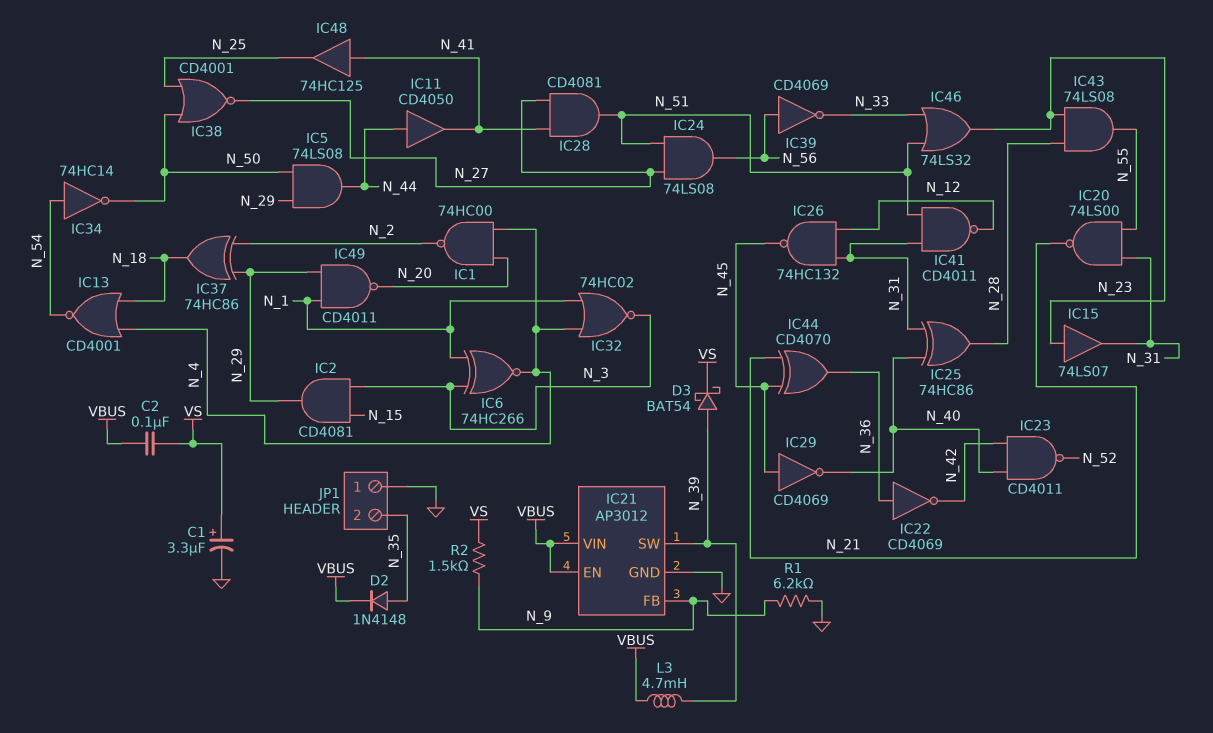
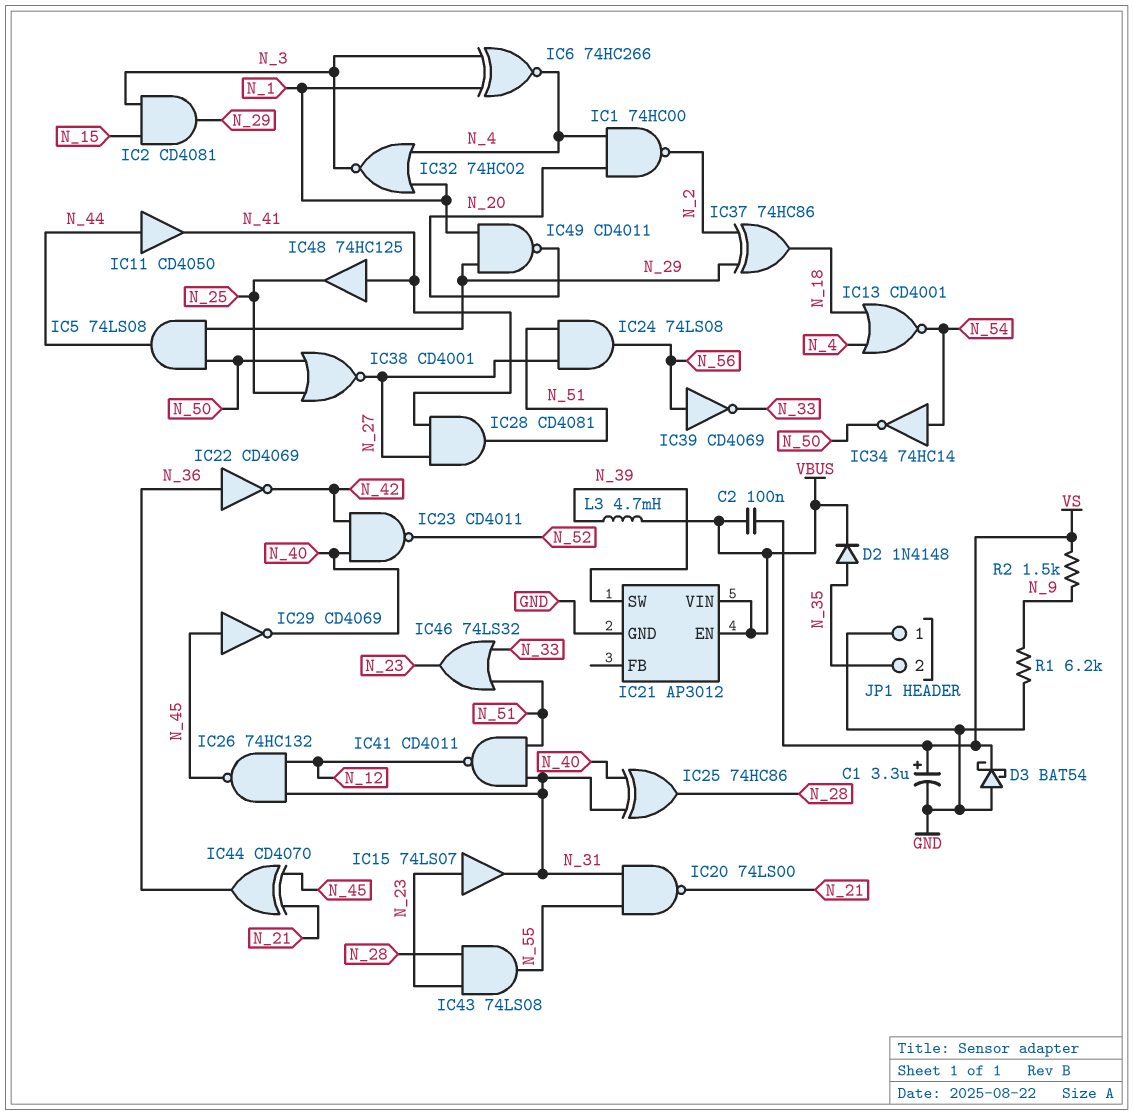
D3: schottky BAT54 (A N_39, K VS) -> schottky BAT54 (A GND, K VS)
IC21 pin FB: N_9 -> none

